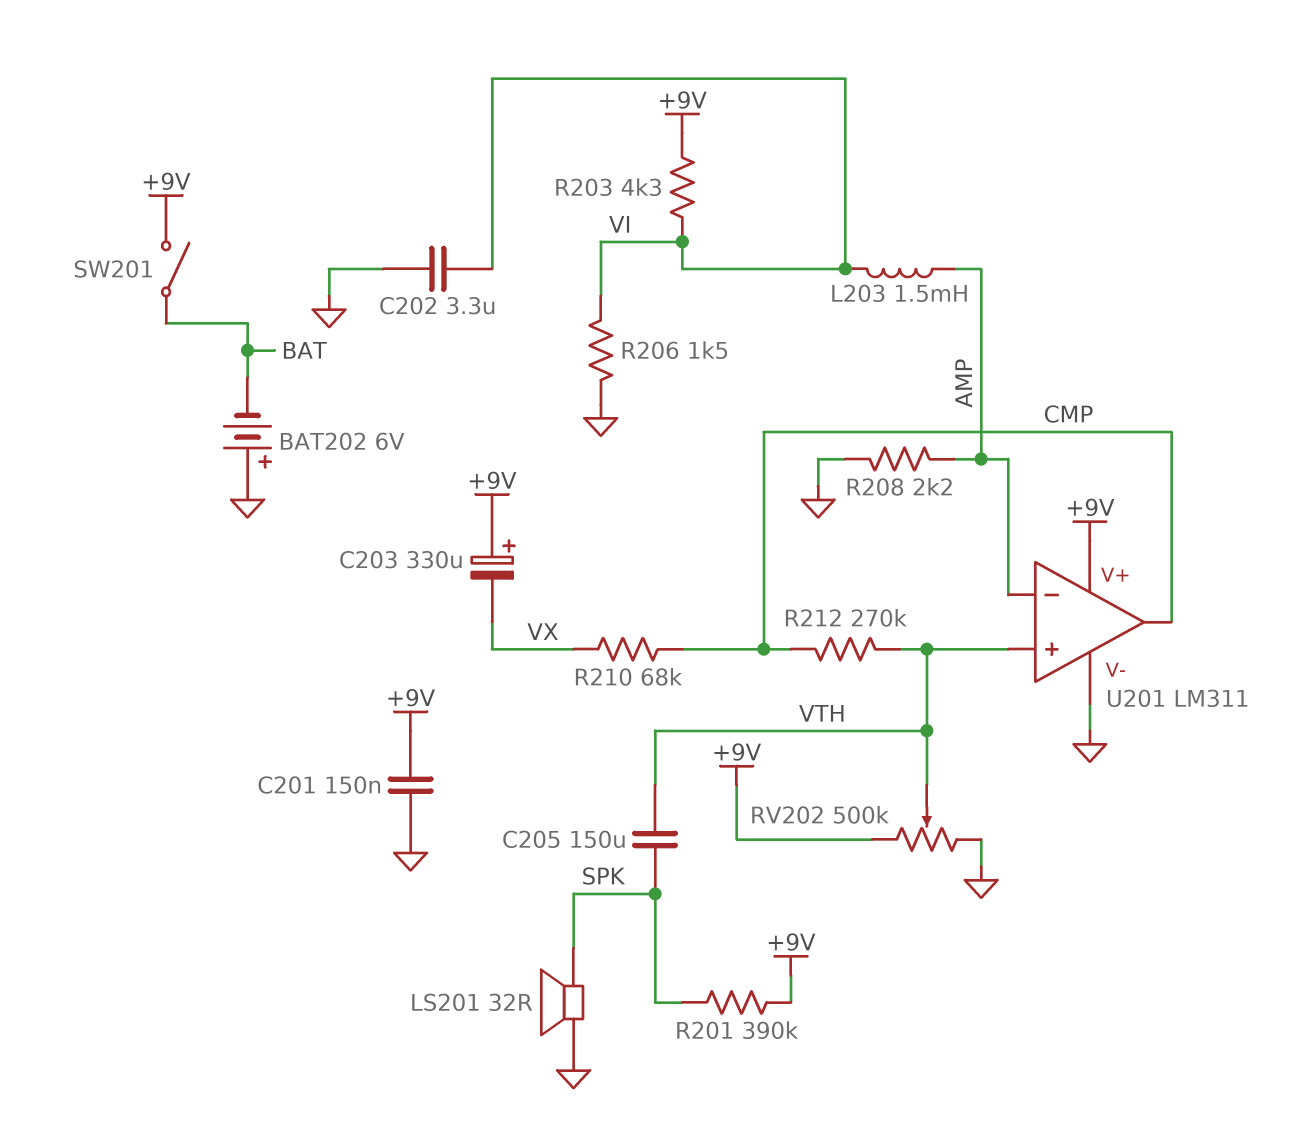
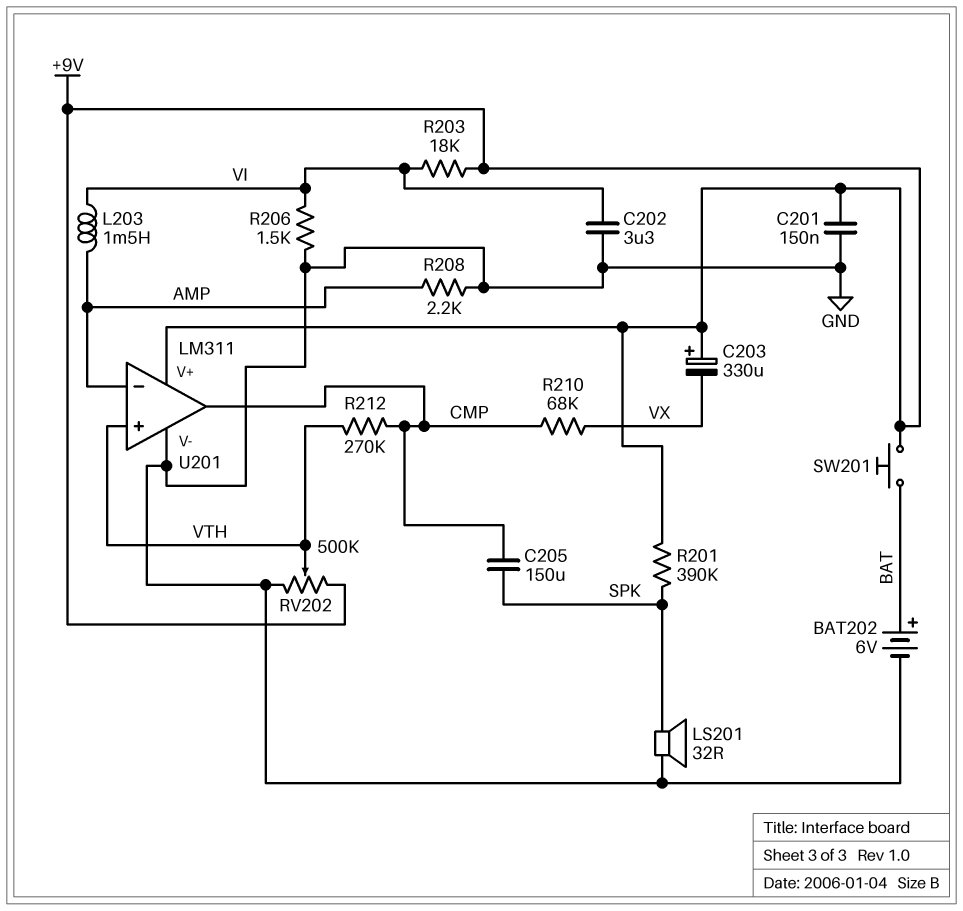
BAT202: 6V (plus GND, minus BAT) -> 6V (plus BAT, minus GND)
C205: 150uF (SPK, VTH) -> 150uF (CMP, SPK)
R203: 4.3k (+9V, VI) -> 18k (+9V, VI)
SW201: switch (+9V, BAT) -> button (+9V, BAT)

